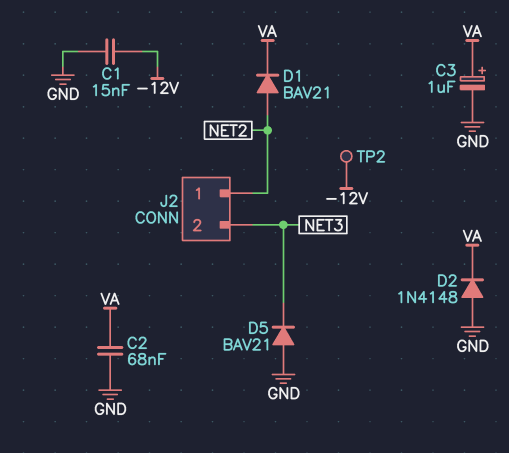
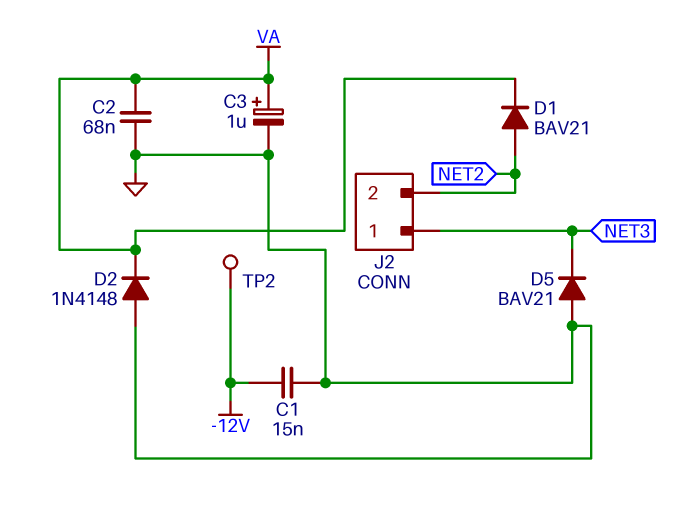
J2 pin 1: NET2 -> NET3
J2 pin 2: NET3 -> NET2

